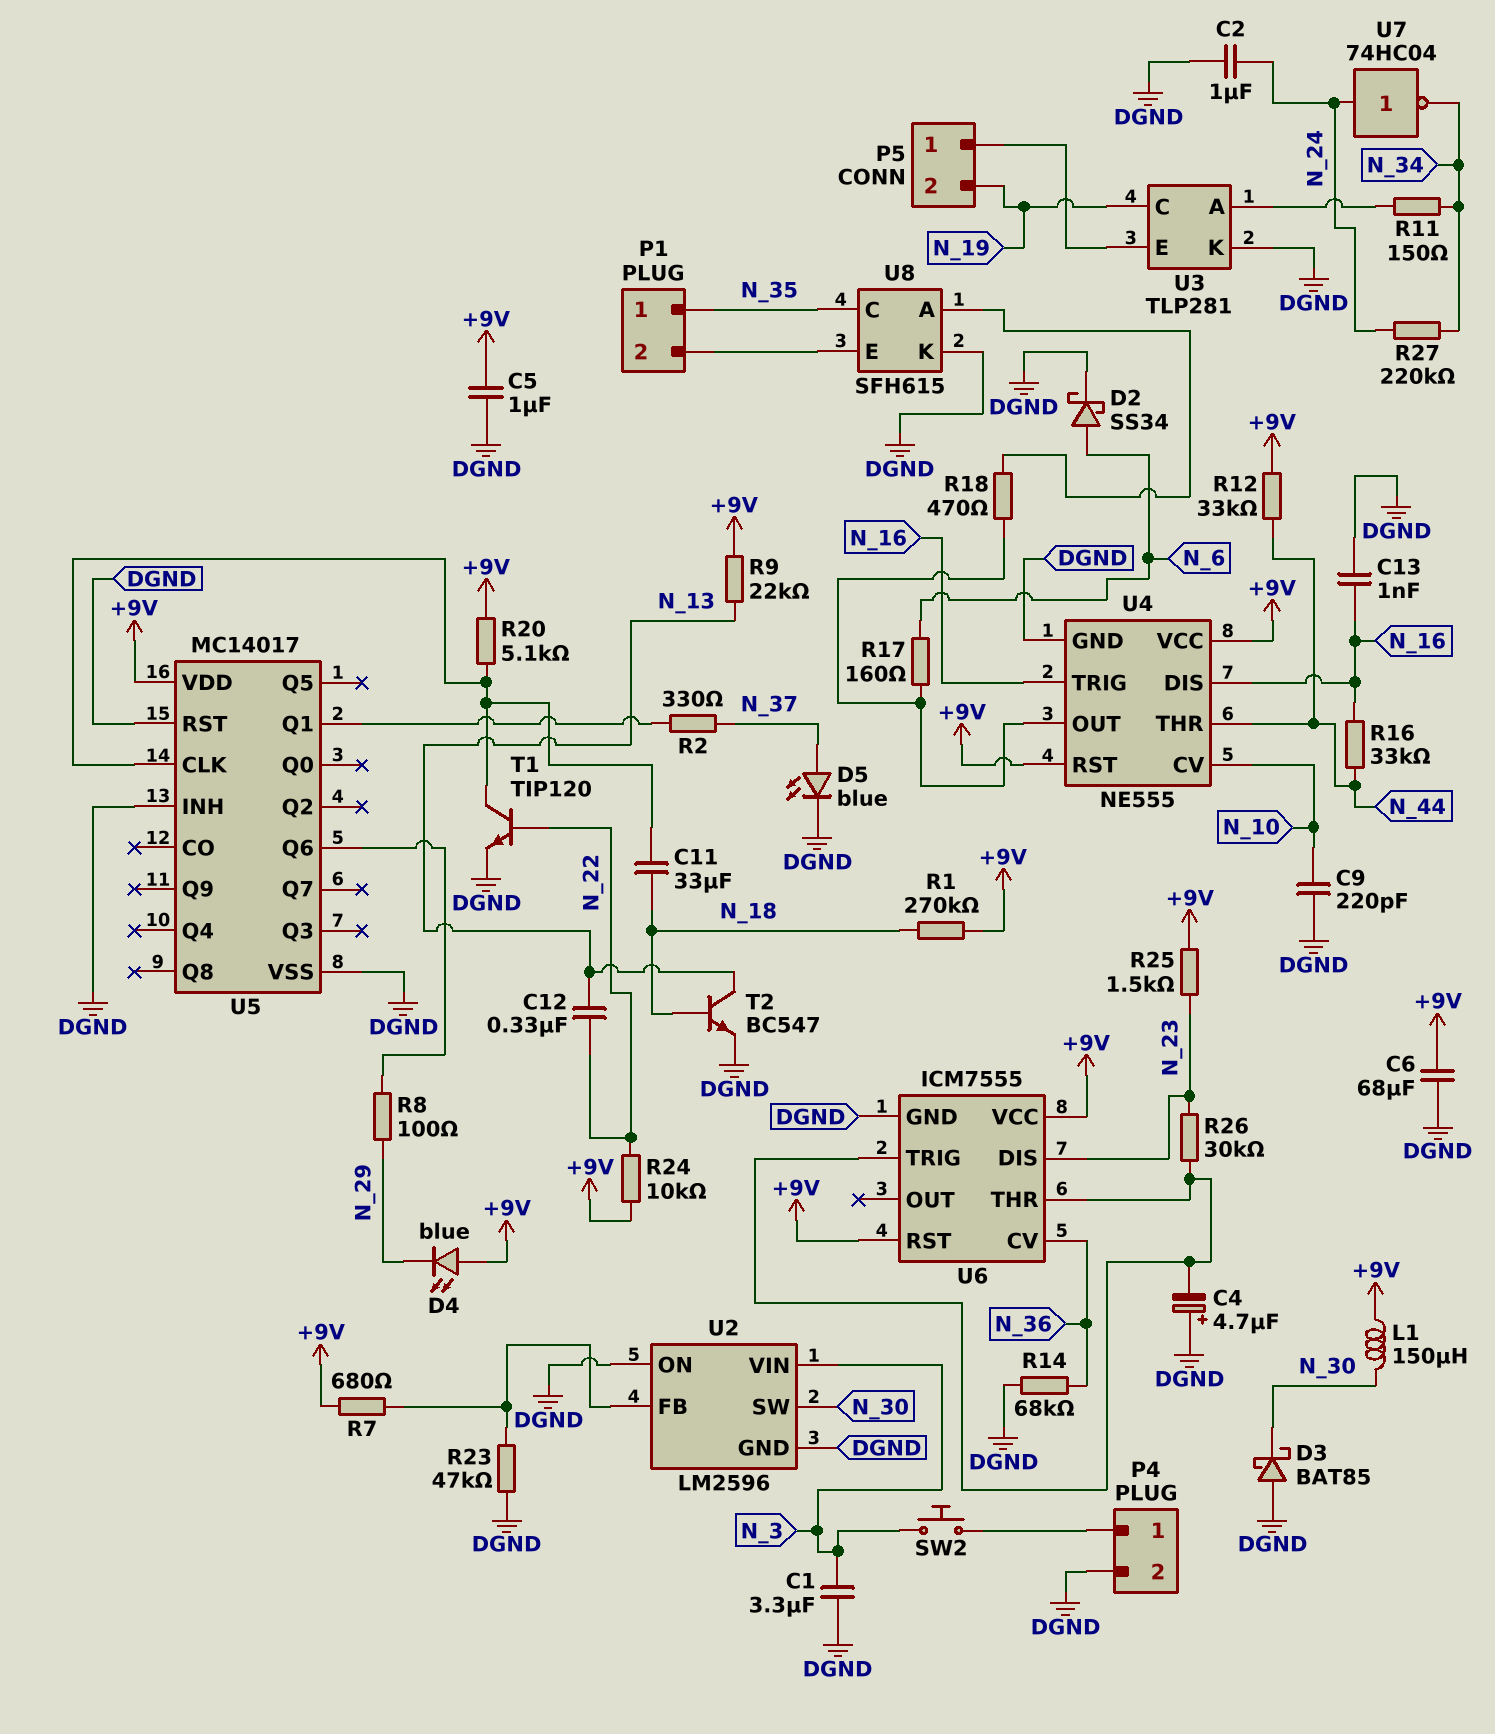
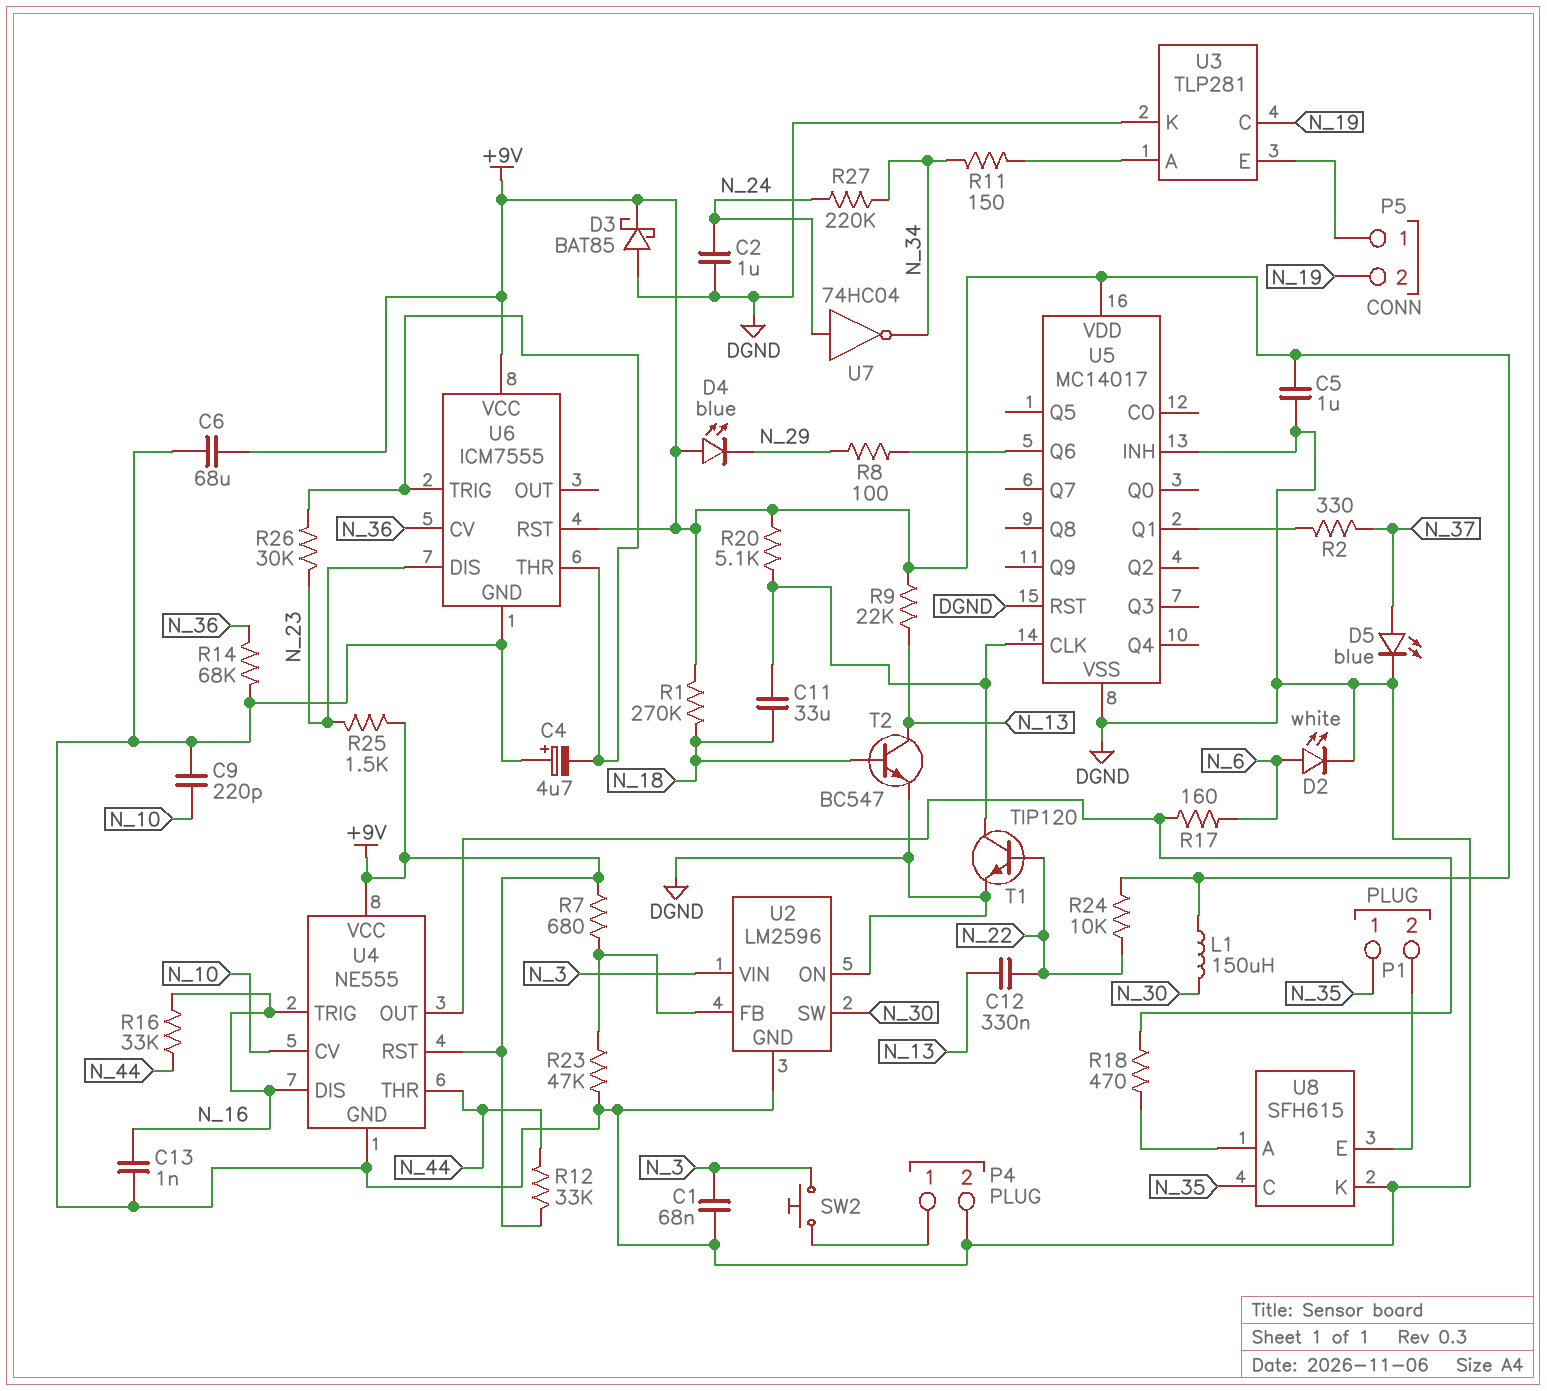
C1: 3.3uF (DGND, N_3) -> 68nF (DGND, N_3)
D2: schottky SS34 (A N_6, K DGND) -> LED white (A N_6, K DGND)
D3: schottky BAT85 (A DGND, K N_30) -> schottky BAT85 (A DGND, K +9V)

